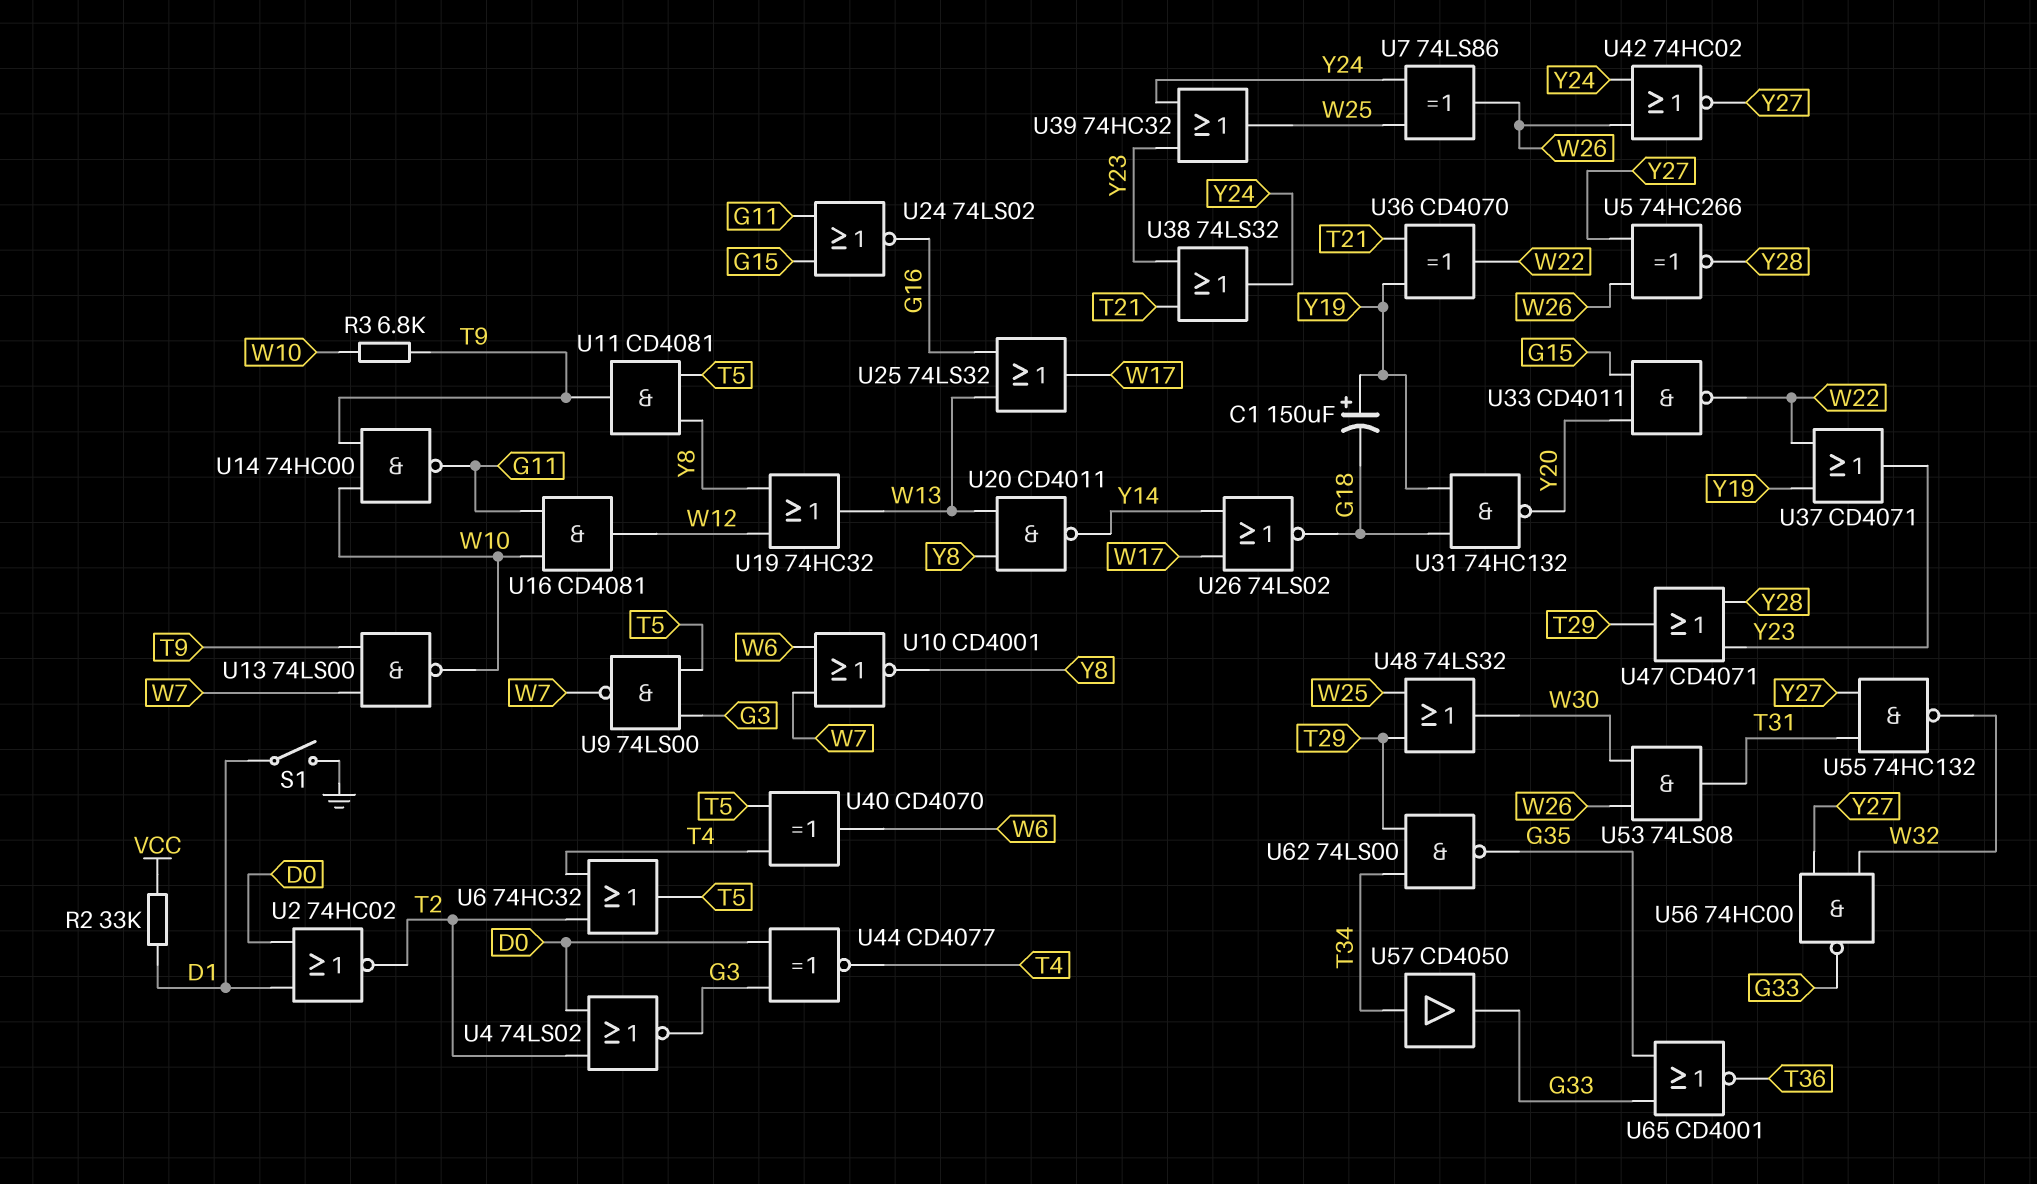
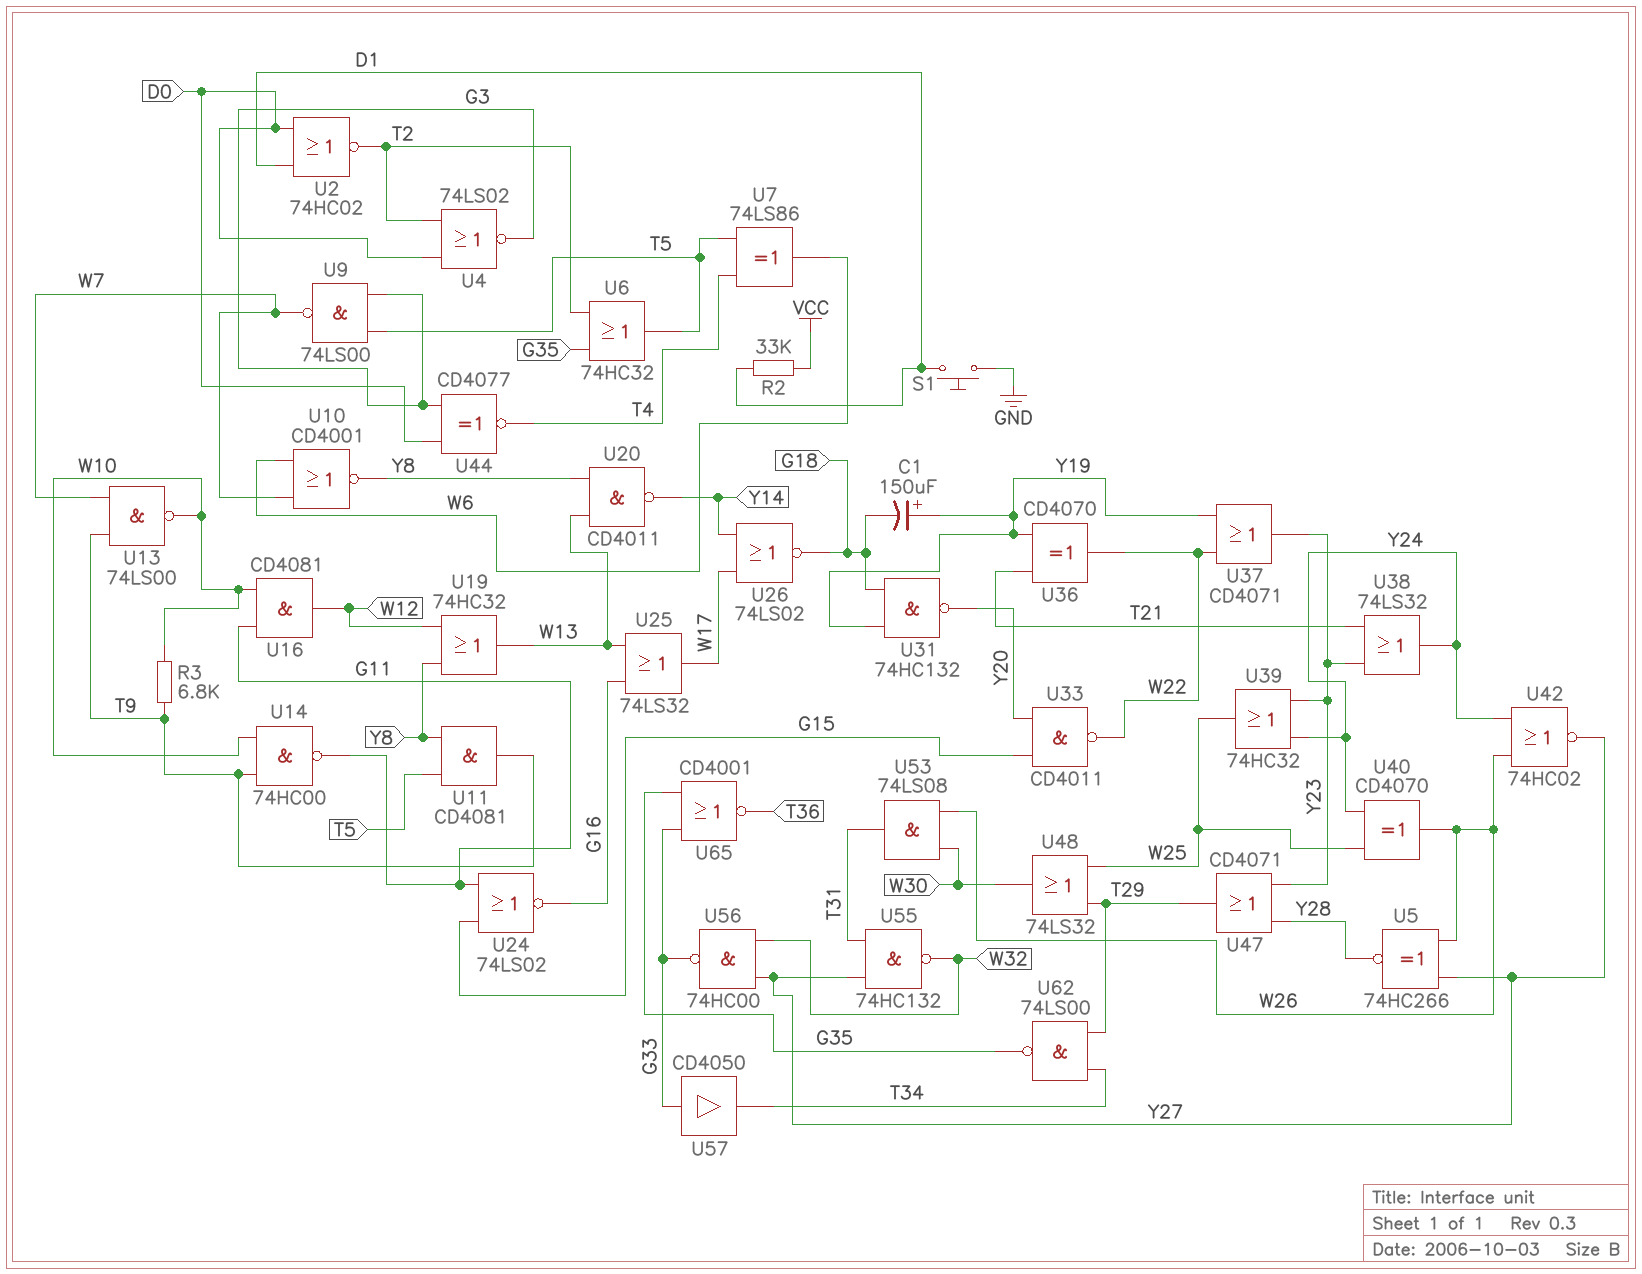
S1: switch (D1, GND) -> button (D1, GND)
U6: OR 74HC32 (in T2, in T4, out T5) -> OR 74HC32 (in G35, in T2, out T5)
U7: XOR 74LS86 (in W25, in Y24, out W26) -> XOR 74LS86 (in T4, in T5, out W6)
U40: XOR CD4070 (in T4, in T5, out W6) -> XOR CD4070 (in W25, in Y24, out W26)
U57: buffer CD4050 (in T34, out G33) -> buffer CD4050 (in G33, out T34)

